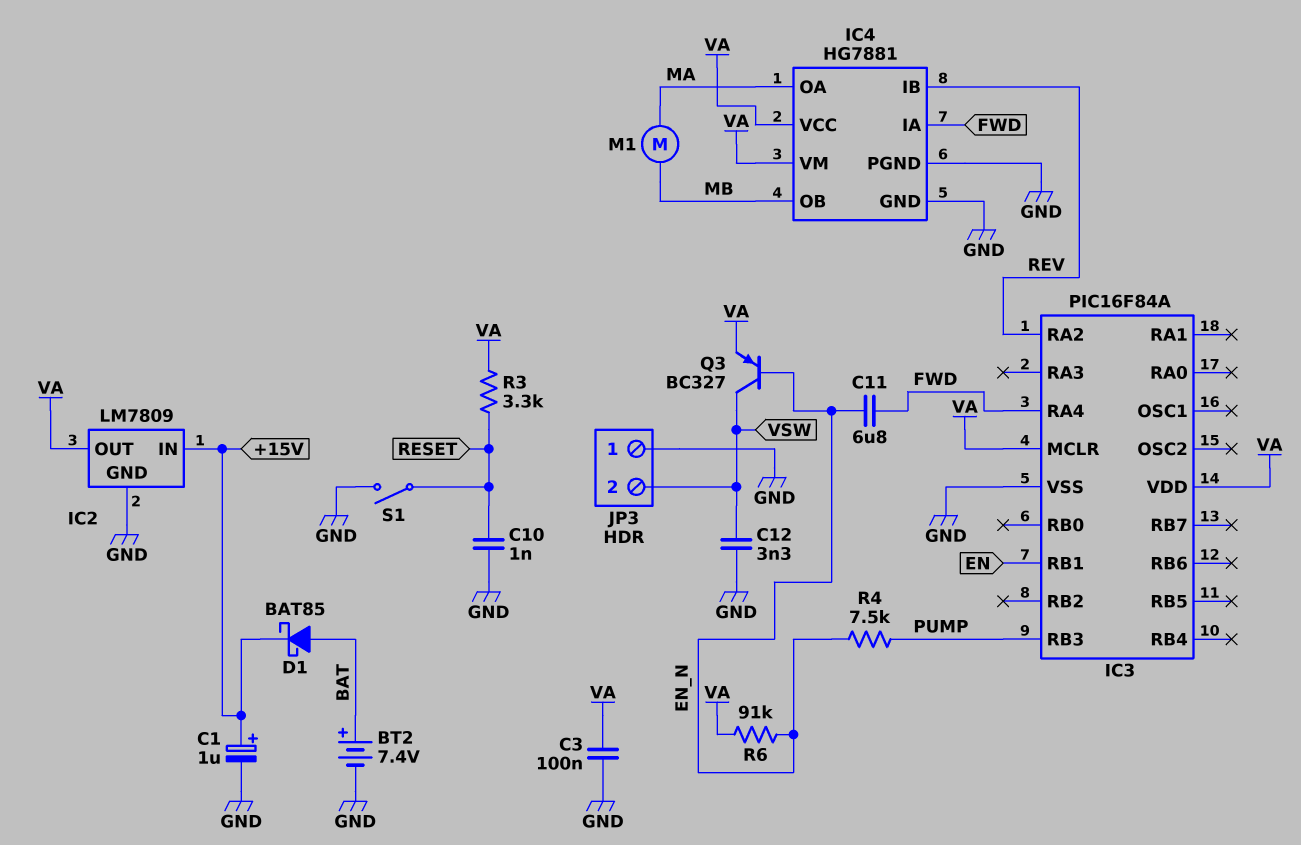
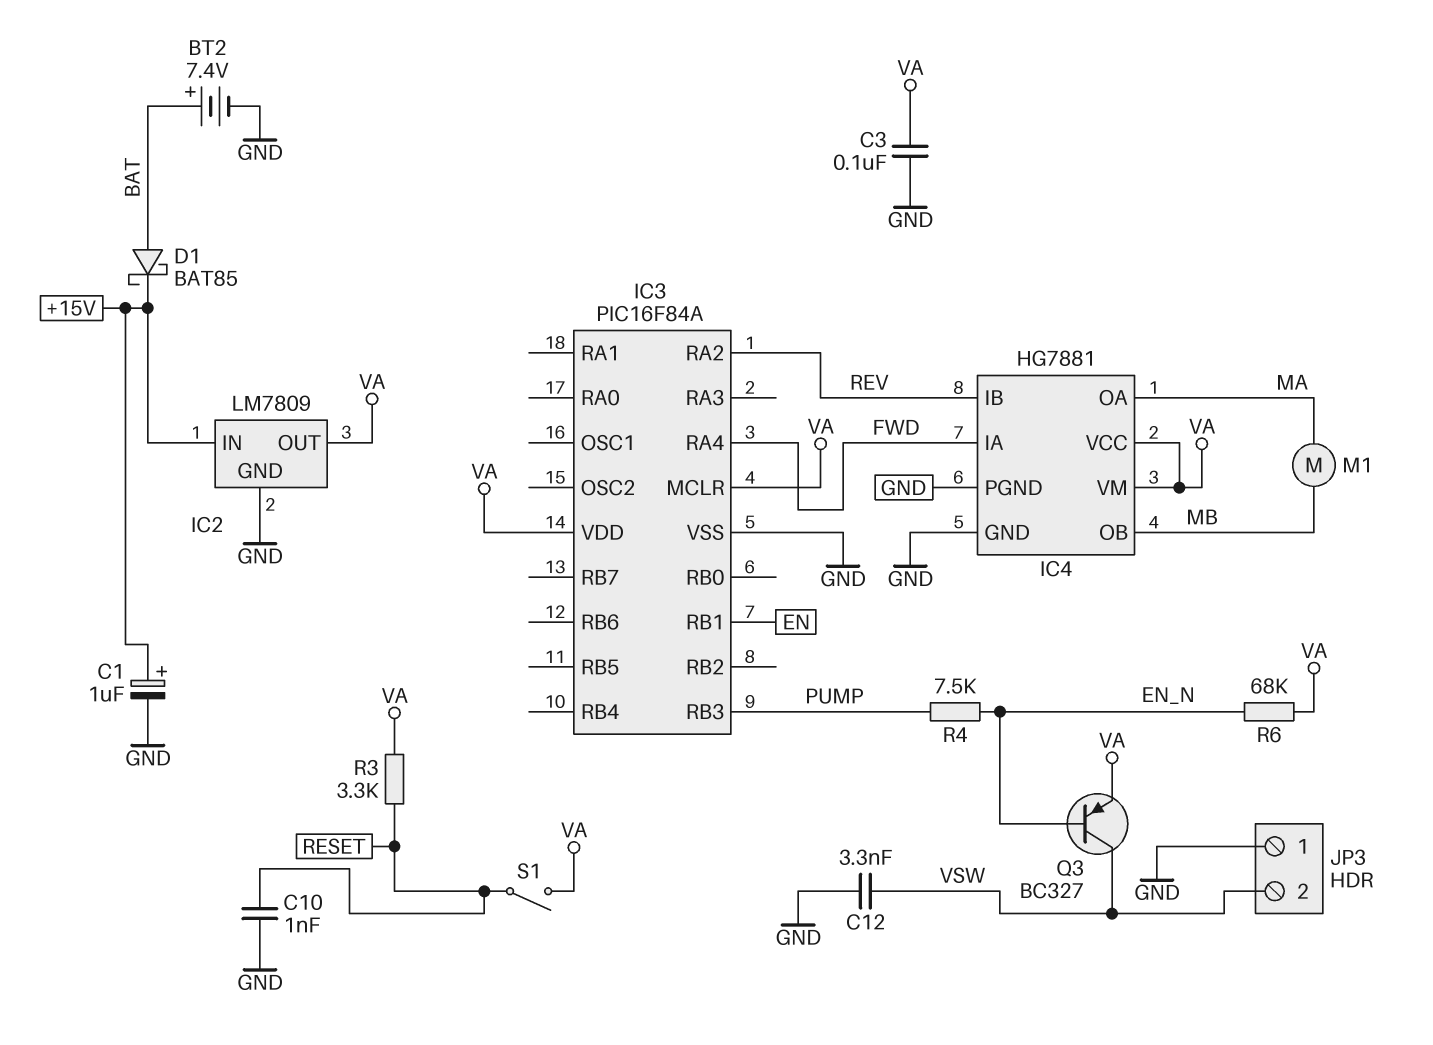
C11: 6.8uF (EN_N, FWD) -> none
R6: 91k (EN_N, VA) -> 68k (EN_N, VA)
S1: switch (GND, RESET) -> switch (RESET, VA)

